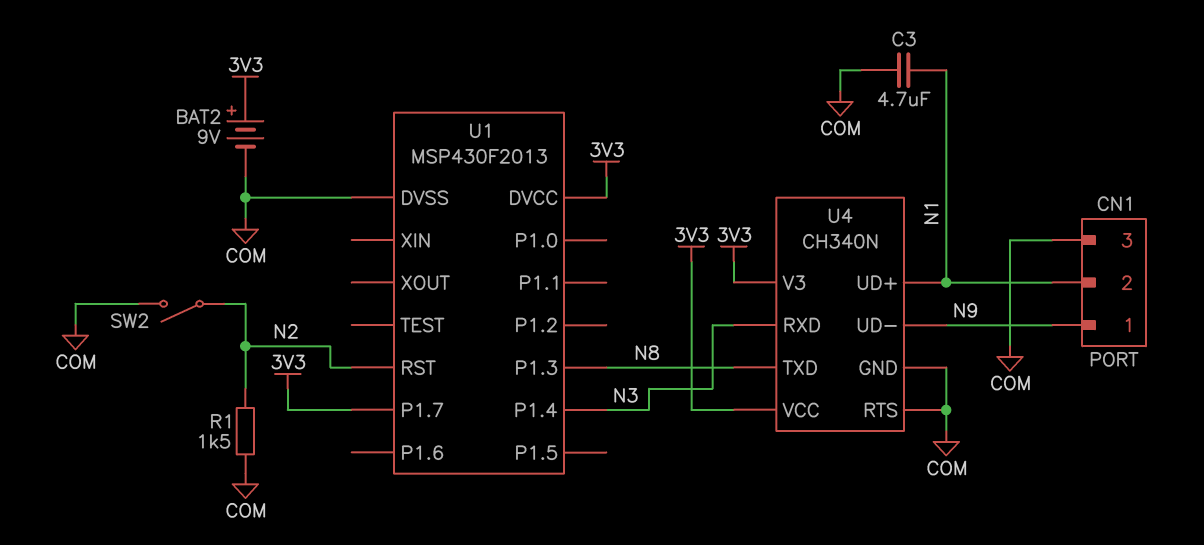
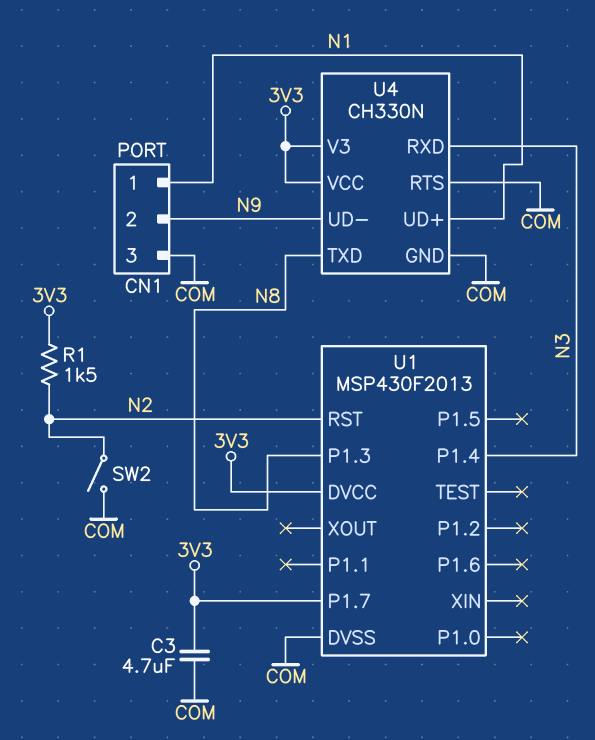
BAT2: 9V (plus 3V3, minus COM) -> none
C3: 4.7uF (COM, N1) -> 4.7uF (3V3, COM)
CN1 pin 1: N9 -> N1
CN1 pin 2: N1 -> N9
R1: 1.5k (COM, N2) -> 1.5k (3V3, N2)
U4: CH340N -> CH330N

